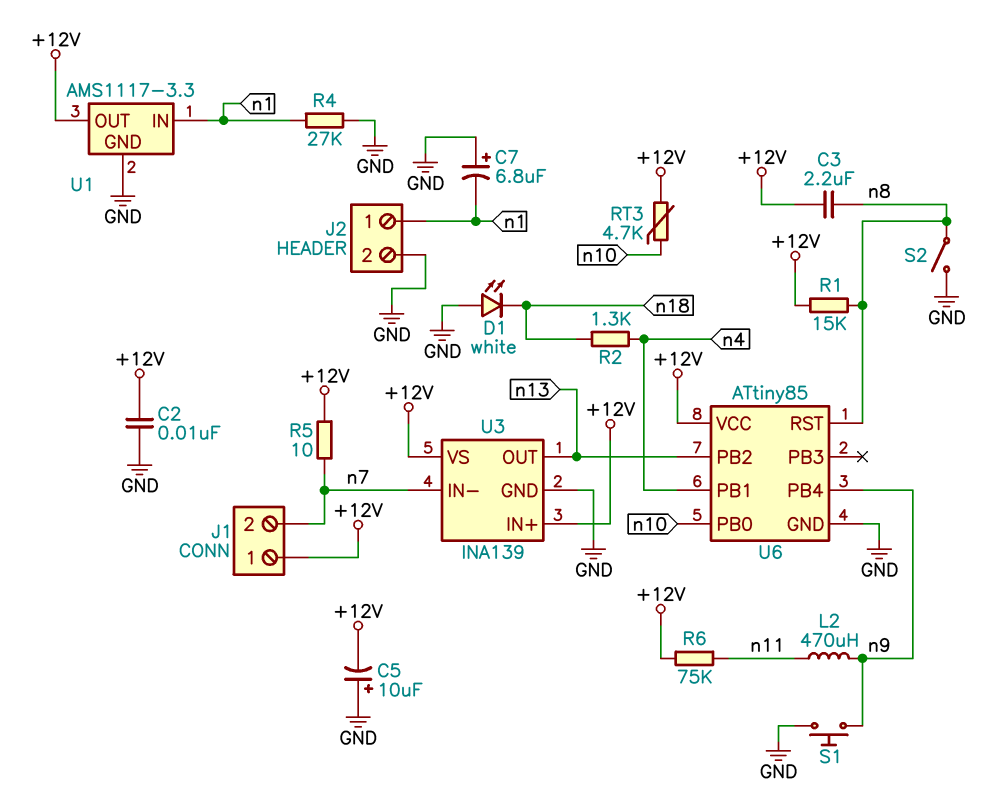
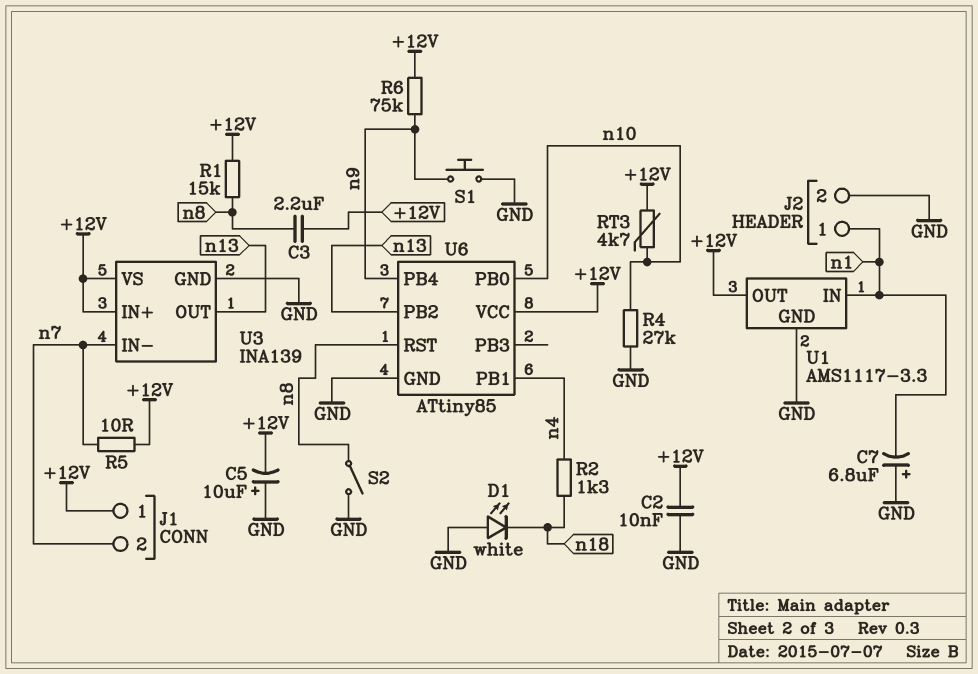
L2: 470uH (n9, n11) -> none
R4: 27k (GND, n1) -> 27k (GND, n10)
R6: 75k (+12V, n11) -> 75k (+12V, n9)

